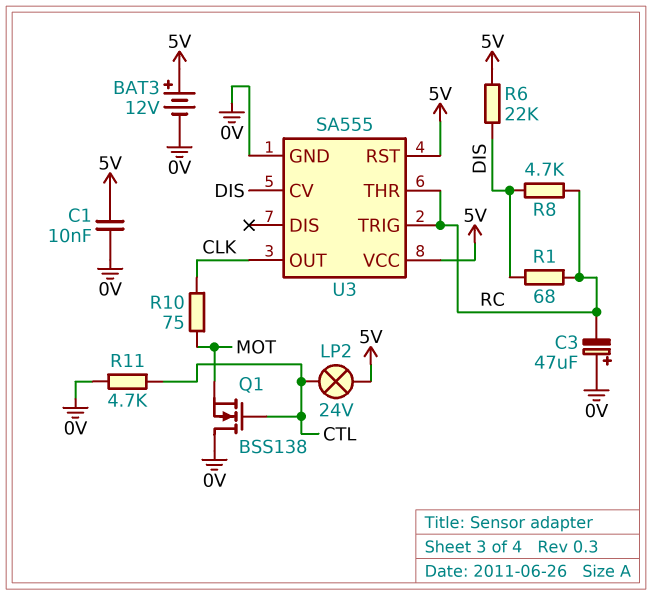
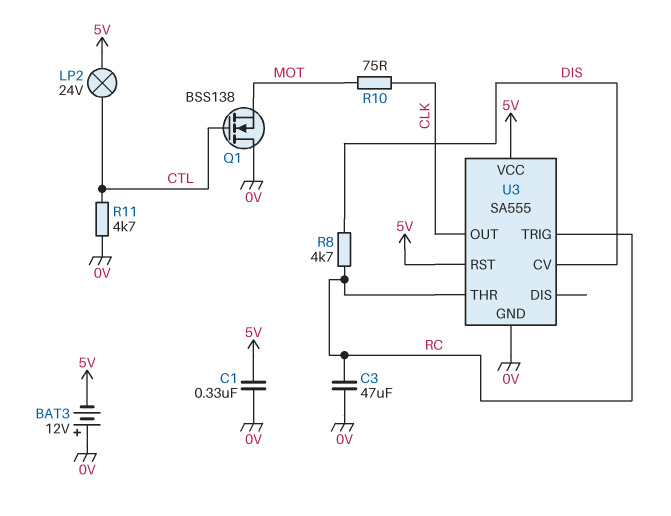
BAT3: 12V (plus 5V, minus 0V) -> 12V (plus 0V, minus 5V)
C1: 10nF (0V, 5V) -> 330nF (0V, 5V)
C3: 47uF (plus 0V, minus RC) -> 47uF (0V, RC)
R1: 68 (DIS, RC) -> none
R6: 22k (5V, DIS) -> none

